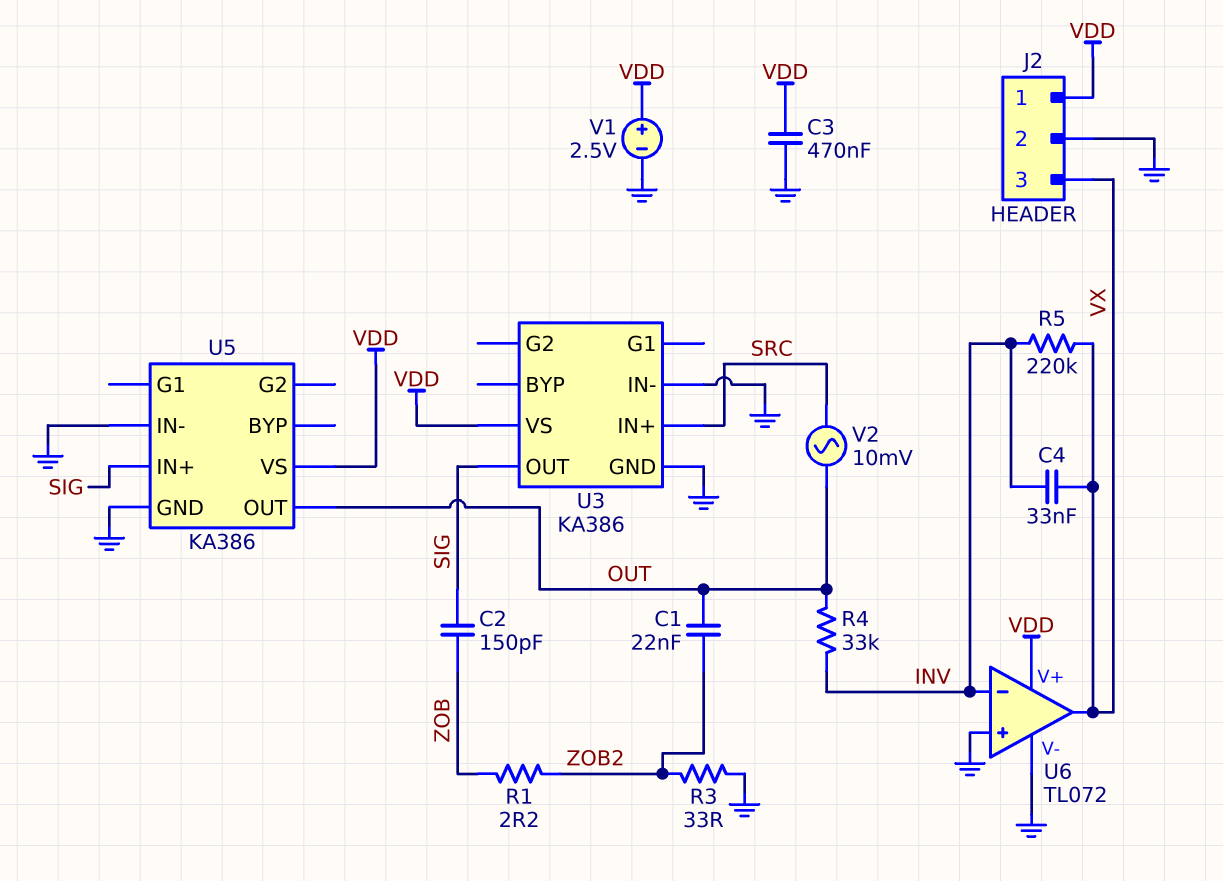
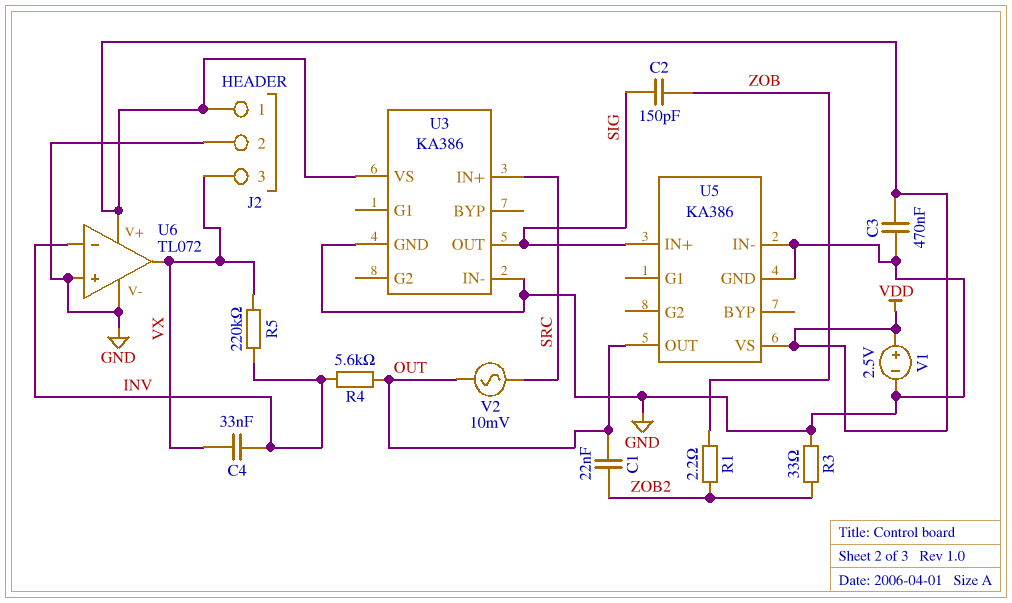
R4: 33k (INV, OUT) -> 5.6k (INV, OUT)

